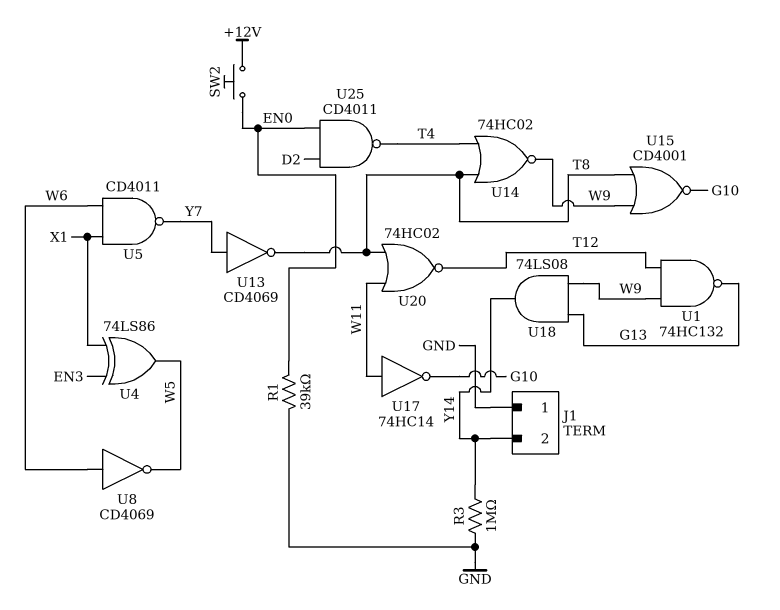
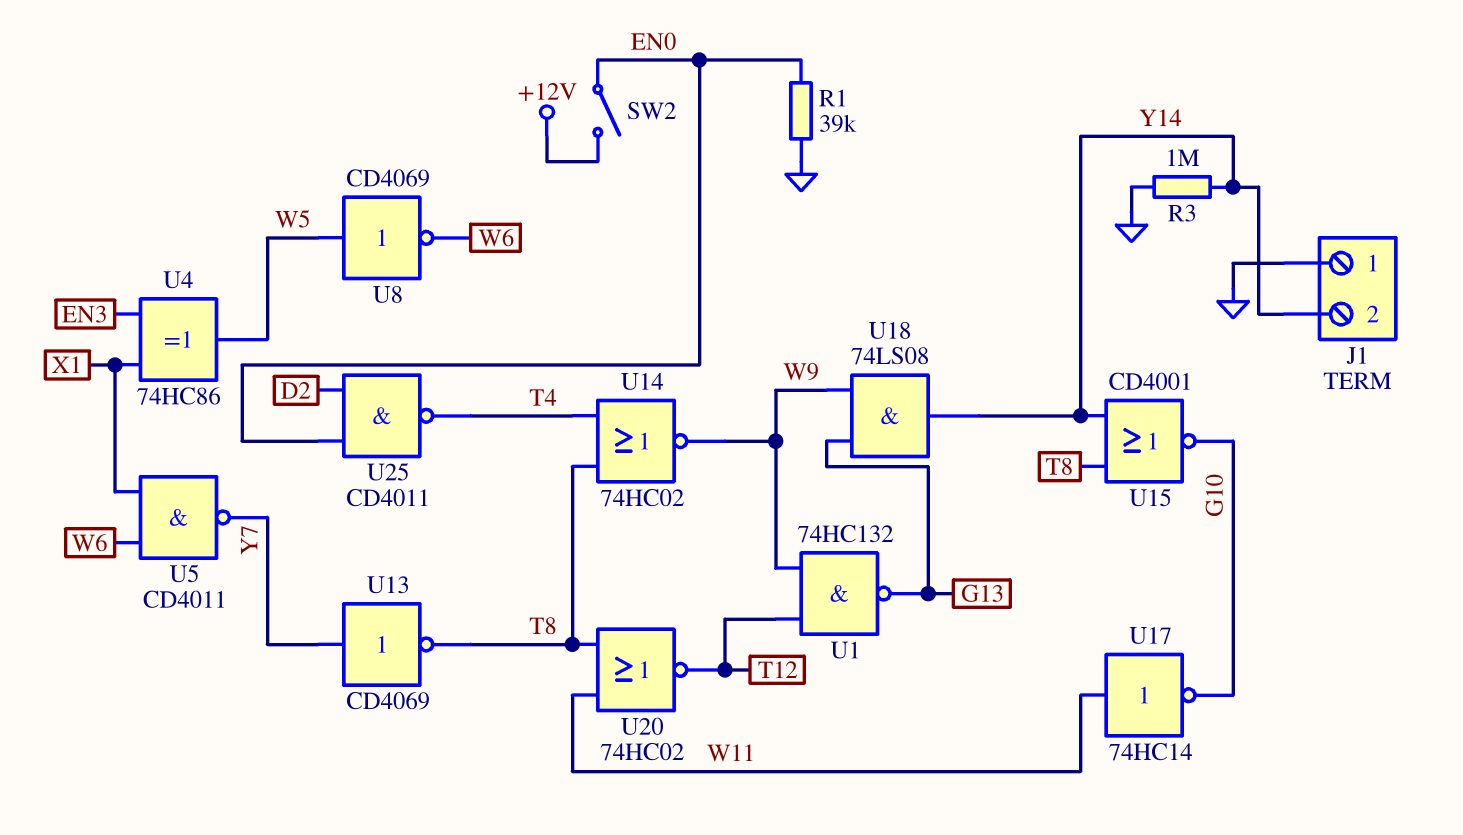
SW2: button (+12V, EN0) -> switch (+12V, EN0)
U4: XOR 74LS86 (in EN3, in X1, out W5) -> XOR 74HC86 (in EN3, in X1, out W5)
U8: NOT CD4069 (in W6, out W5) -> NOT CD4069 (in W5, out W6)
U15: NOR CD4001 (in T8, in W9, out G10) -> NOR CD4001 (in T8, in Y14, out G10)

